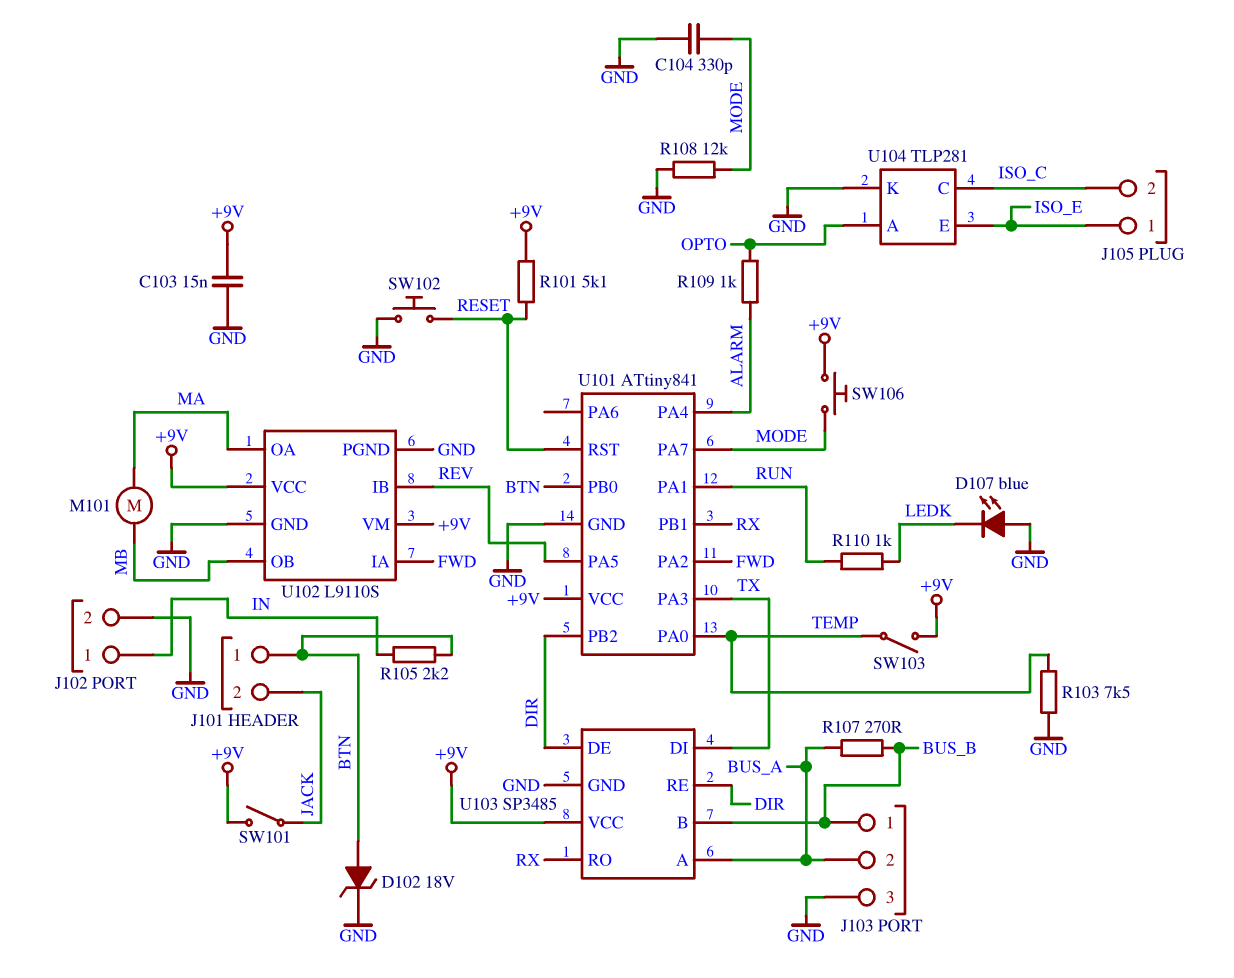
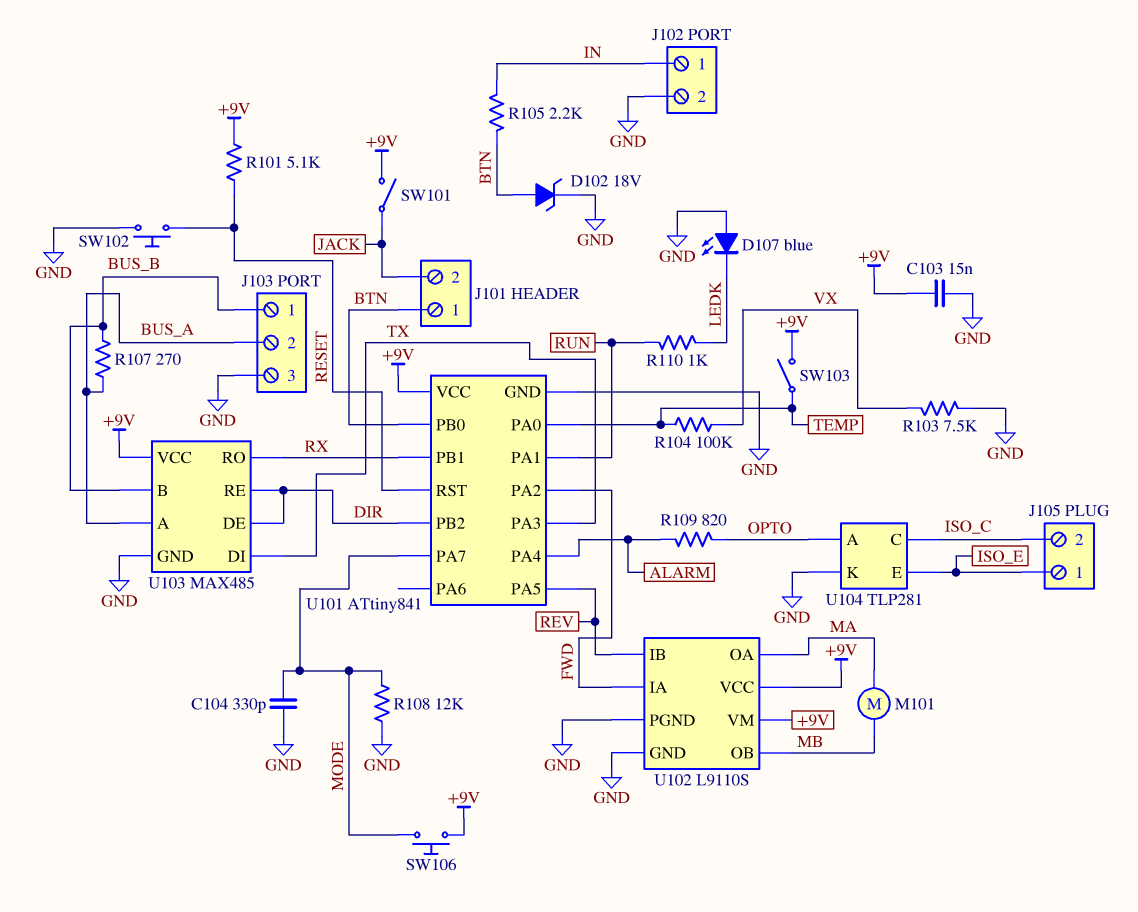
R103: 7.5k (GND, TEMP) -> 7.5k (GND, VX)
R104: none -> 100k (TEMP, VX)
R109: 1k (ALARM, OPTO) -> 820 (ALARM, OPTO)
U103: SP3485 -> MAX485

